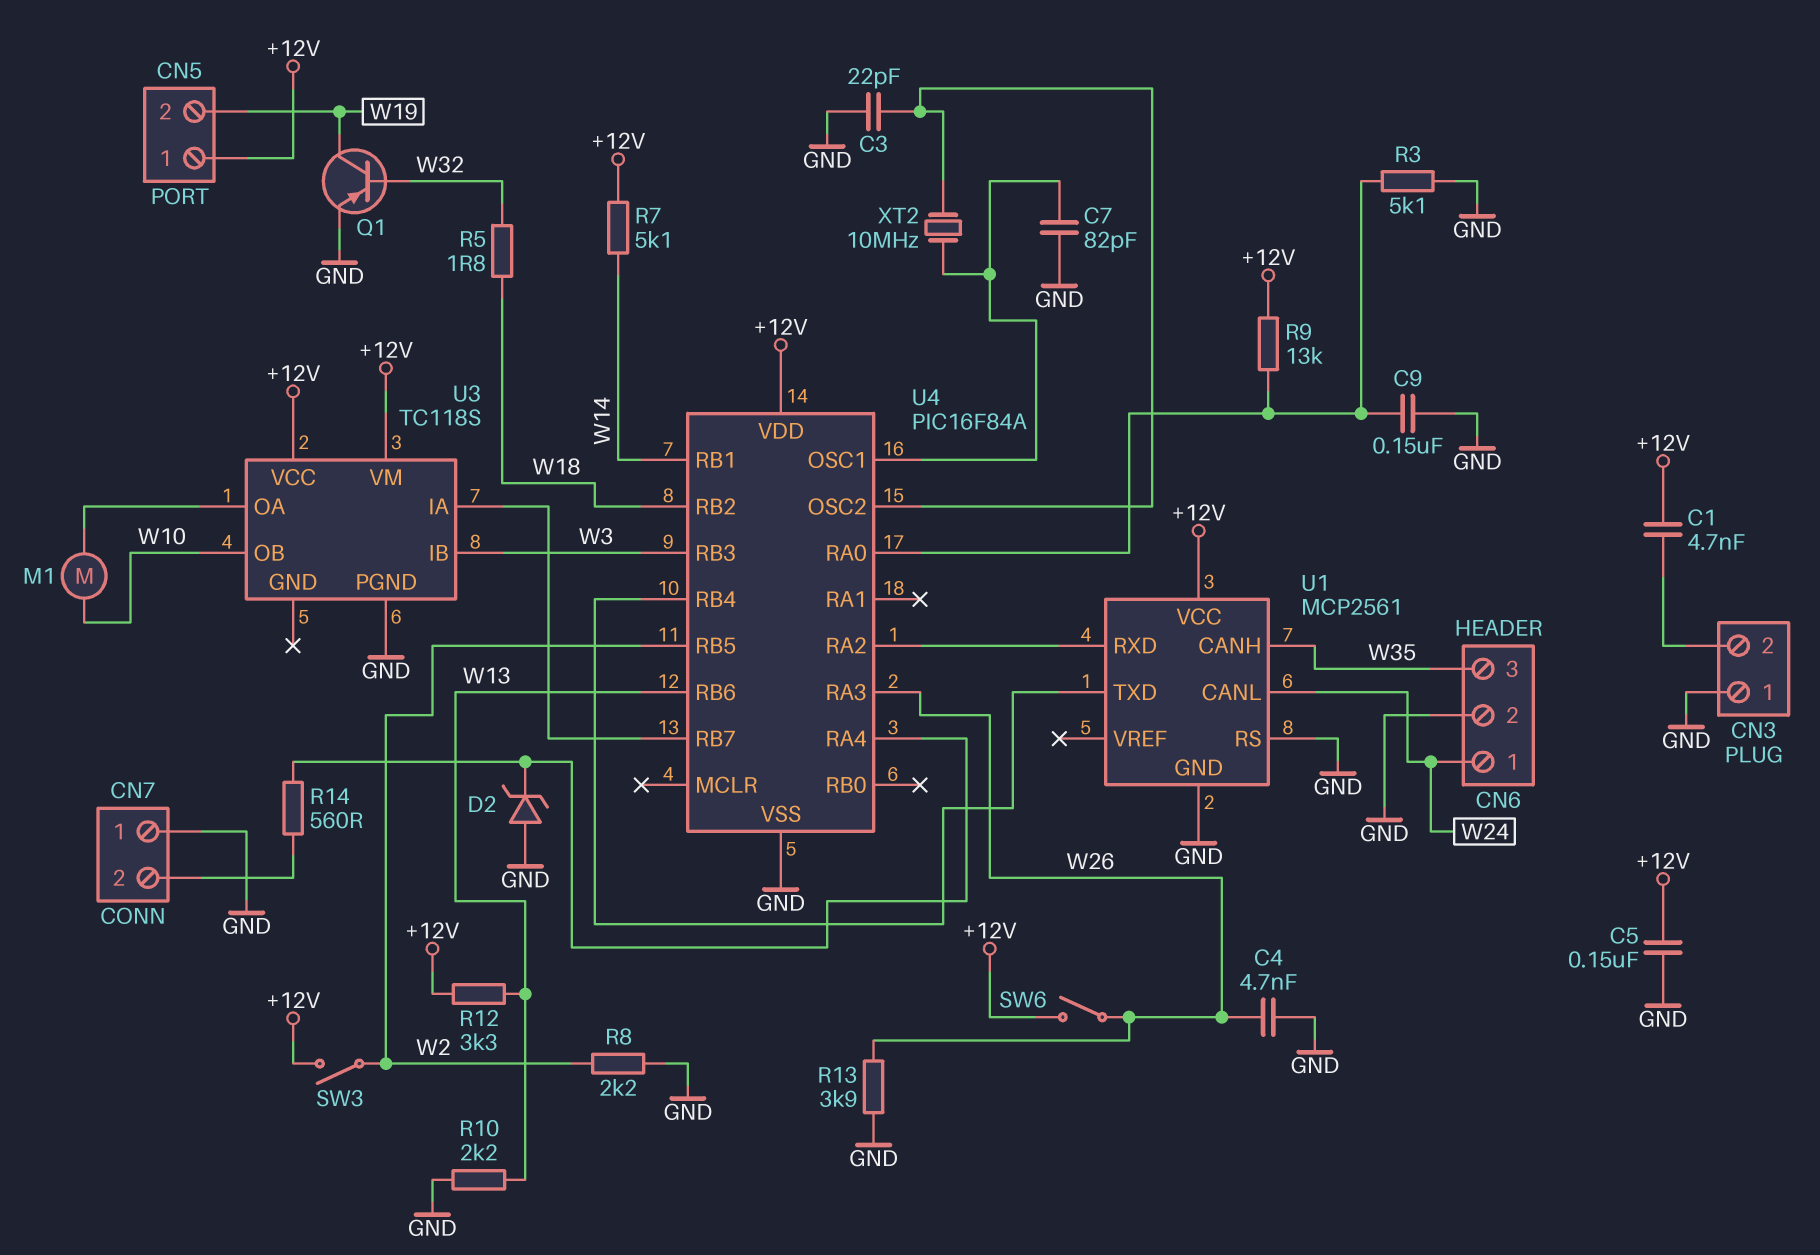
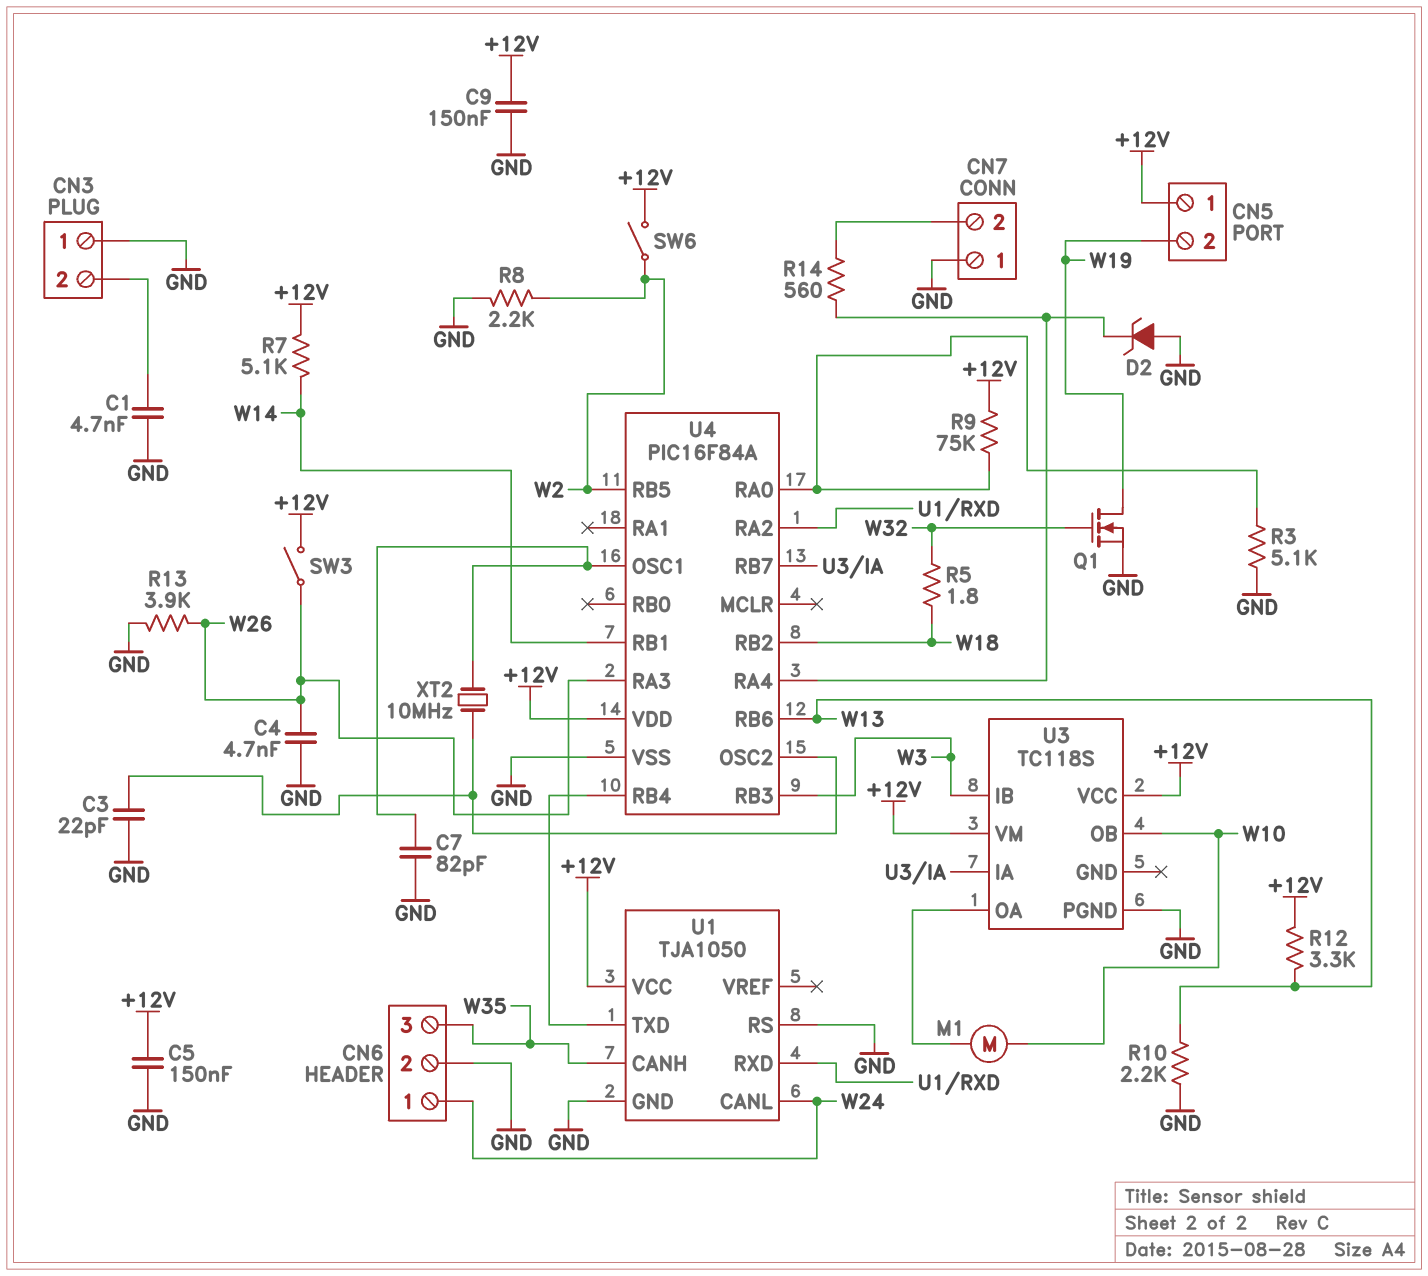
C1: 4.7nF (+12V, CN3/2) -> 4.7nF (CN3/2, GND)
C9: 150nF (GND, U4/RA0) -> 150nF (+12V, GND)
Q1: PNP (B W32, C W19, E GND) -> NMOS (G W32, D W19, S GND)
R9: 13k (+12V, U4/RA0) -> 75k (+12V, U4/RA0)
SW3: switch (+12V, W2) -> switch (+12V, W26)
SW6: switch (+12V, W26) -> switch (+12V, W2)
U1: MCP2561 -> TJA1050

